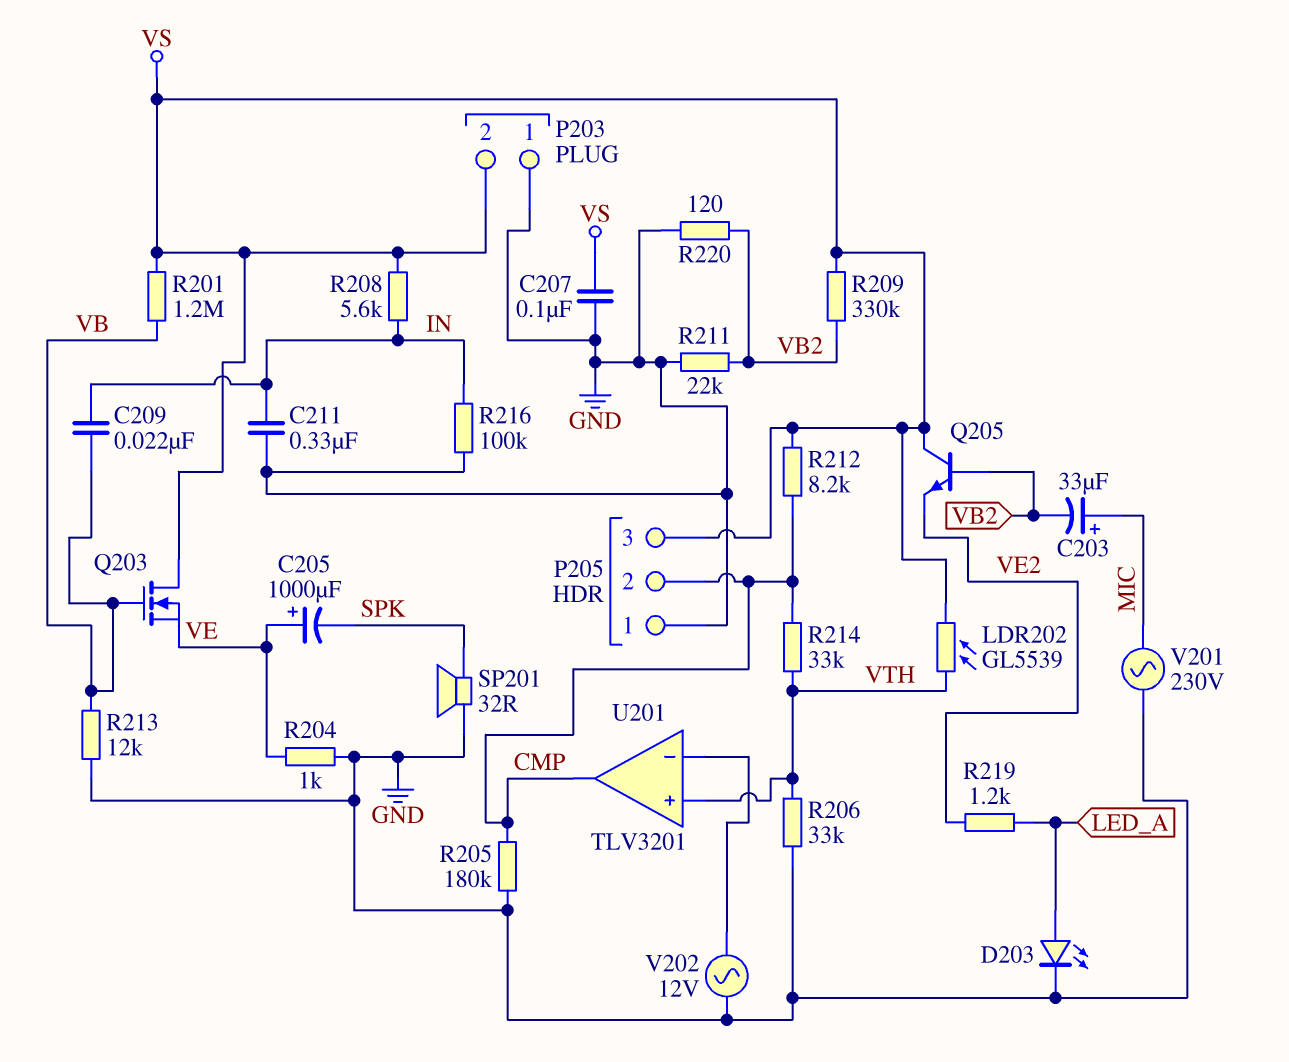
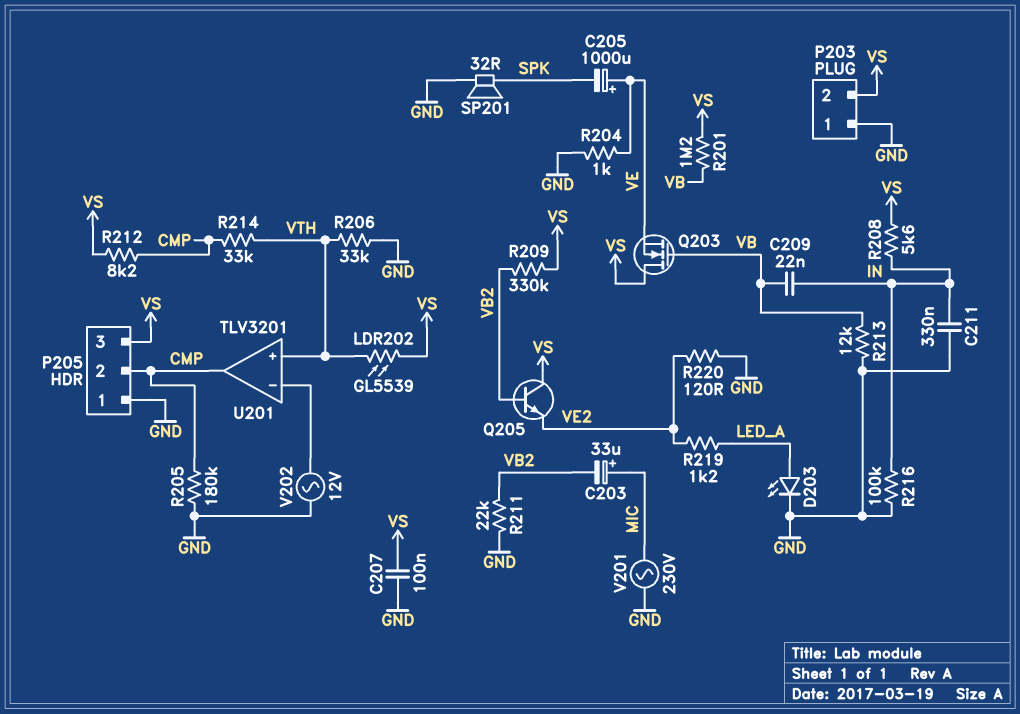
R220: 120 (GND, VB2) -> 120 (GND, VE2)

